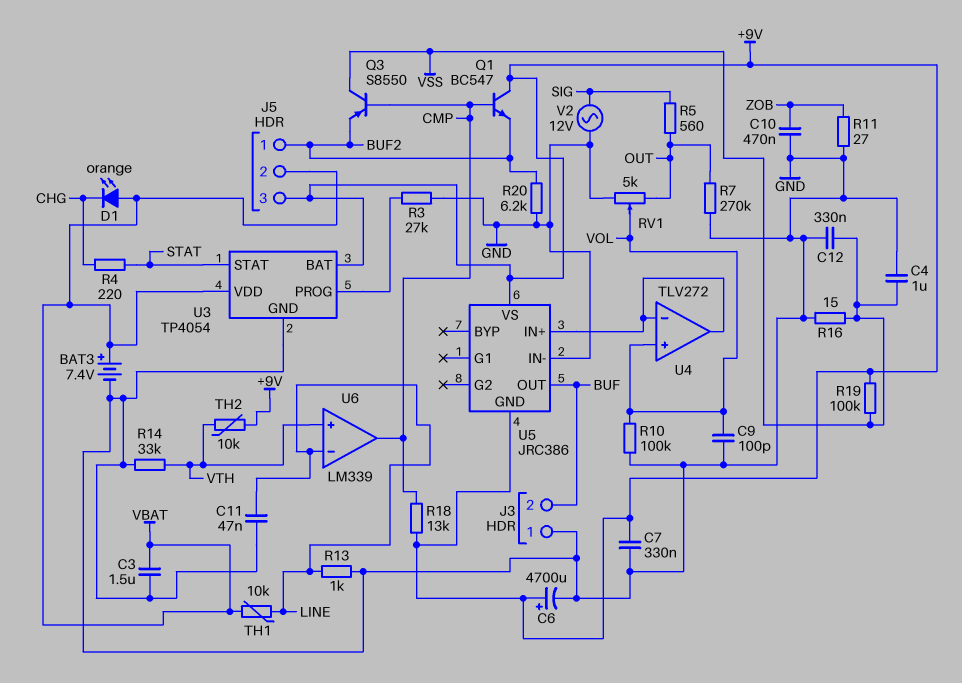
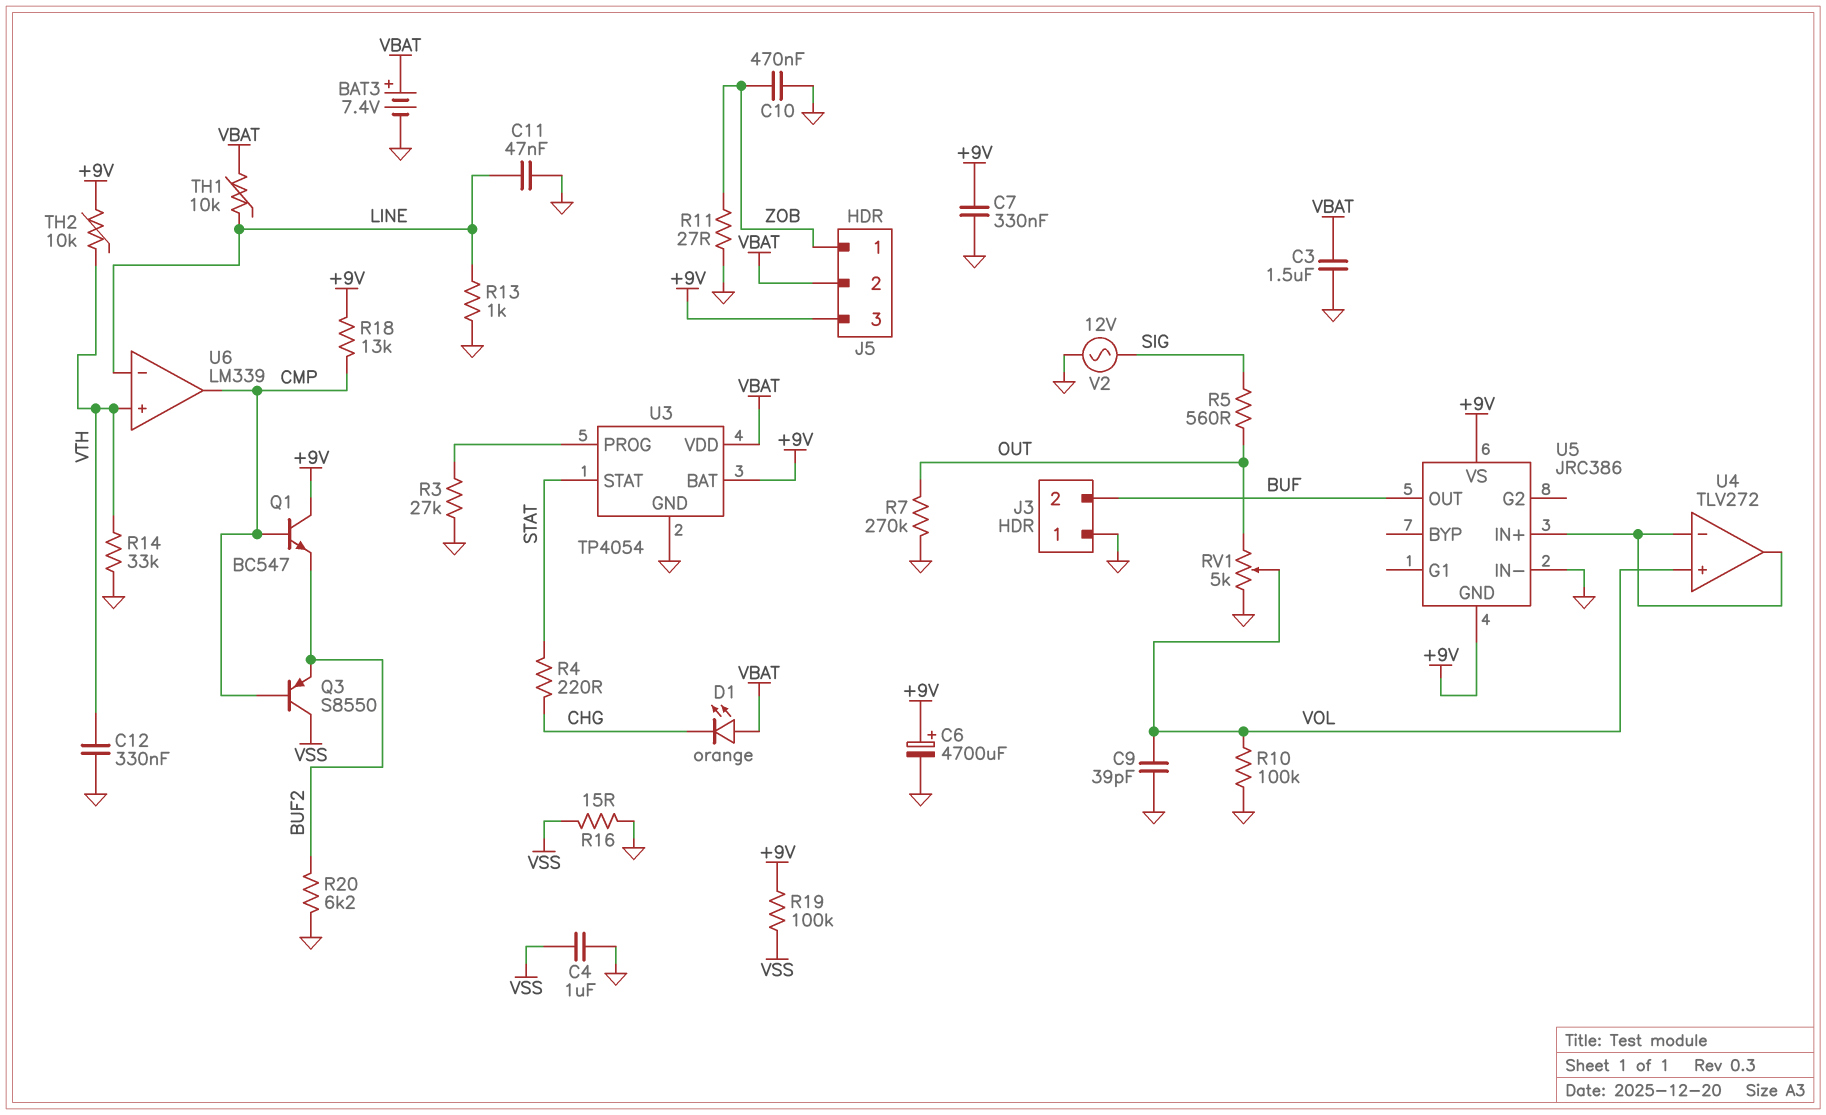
C9: 100pF (GND, VOL) -> 39pF (GND, VOL)
C12: 330nF (GND, VSS) -> 330nF (GND, VTH)
J5 pin 1: BUF2 -> ZOB

